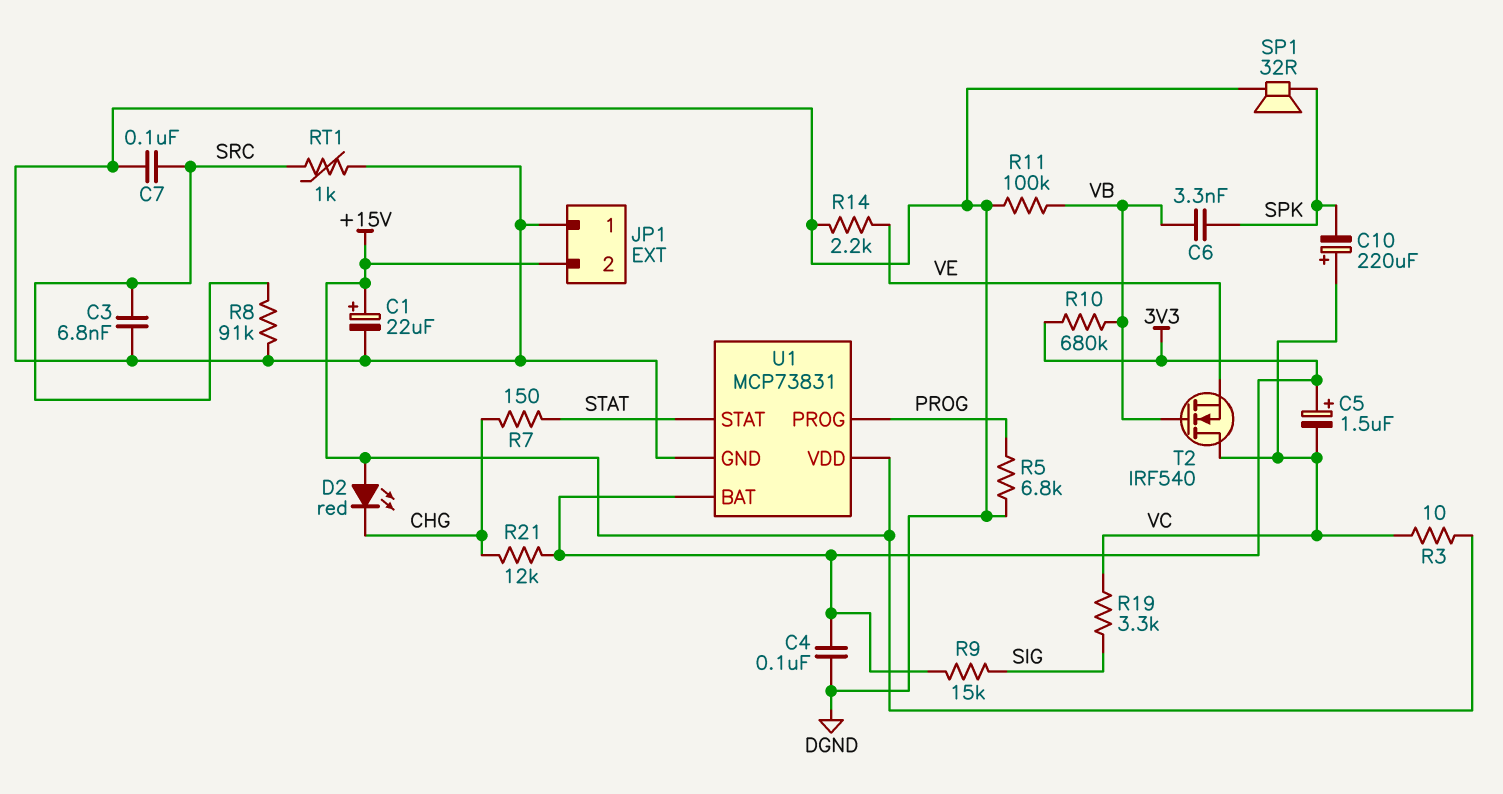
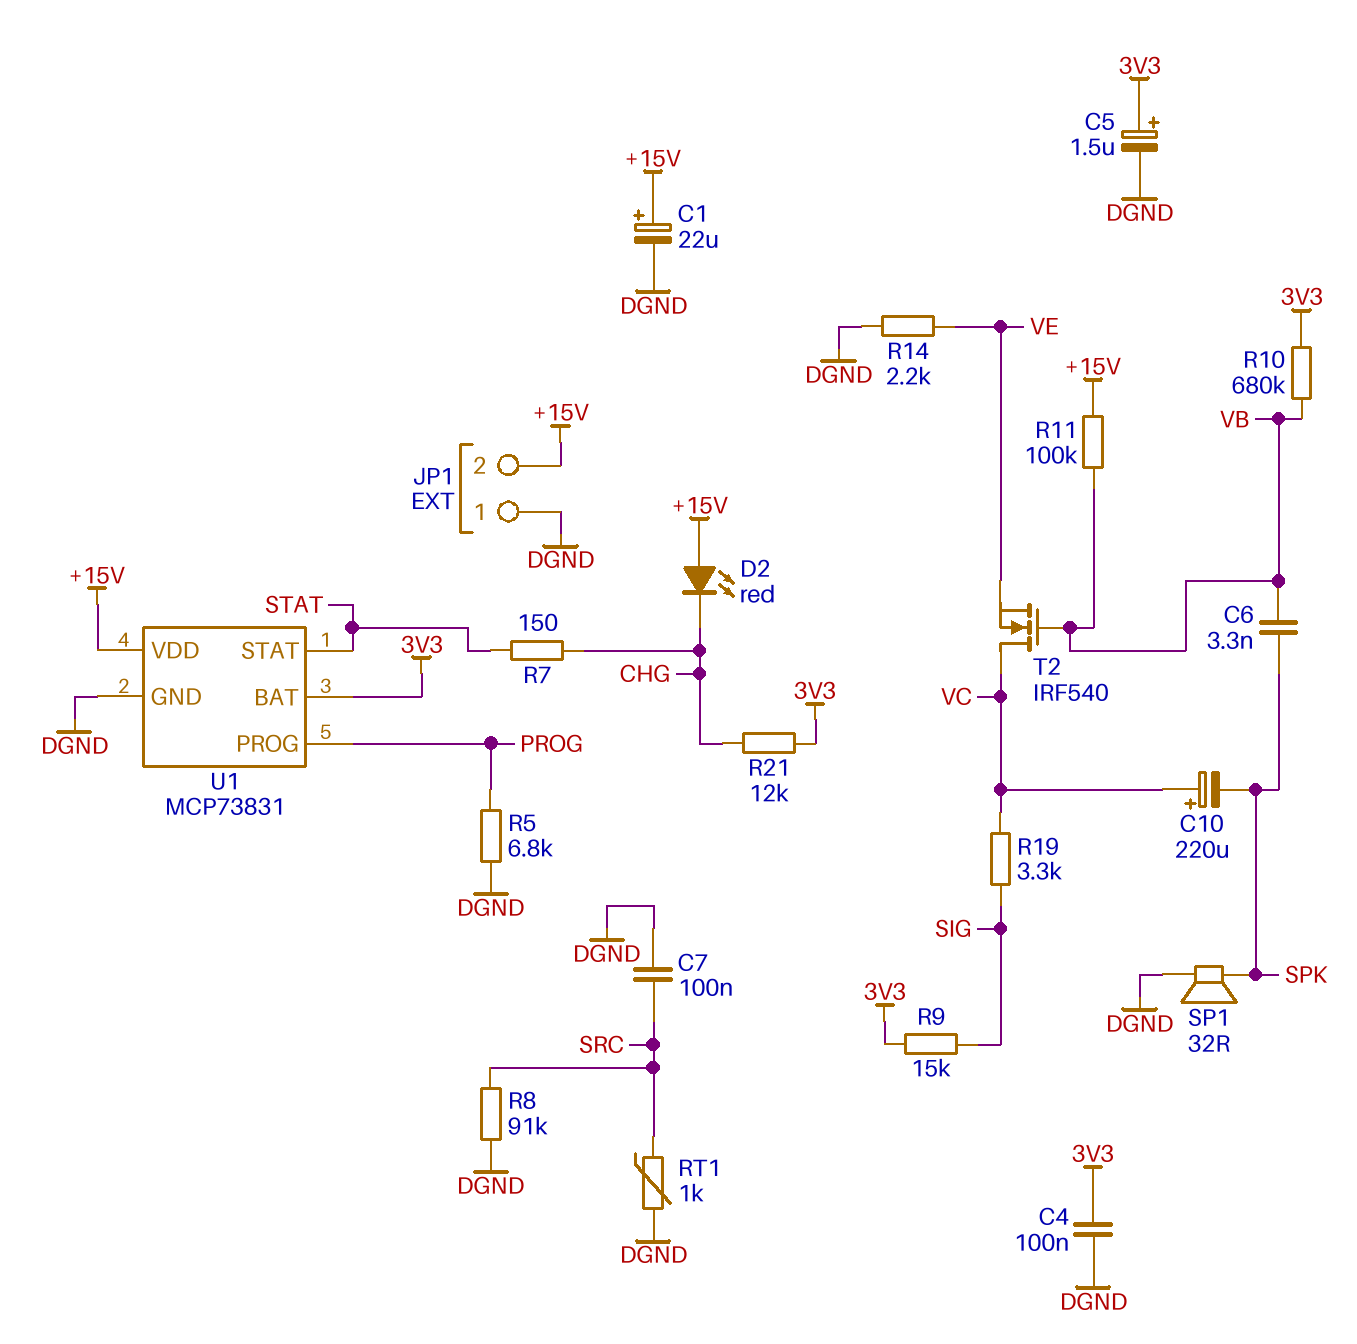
C3: 6.8nF (DGND, SRC) -> none
C5: 1.5uF (plus 3V3, minus VC) -> 1.5uF (plus 3V3, minus DGND)
R3: 10 (+15V, VC) -> none
R11: 100k (DGND, VB) -> 100k (+15V, VB)

